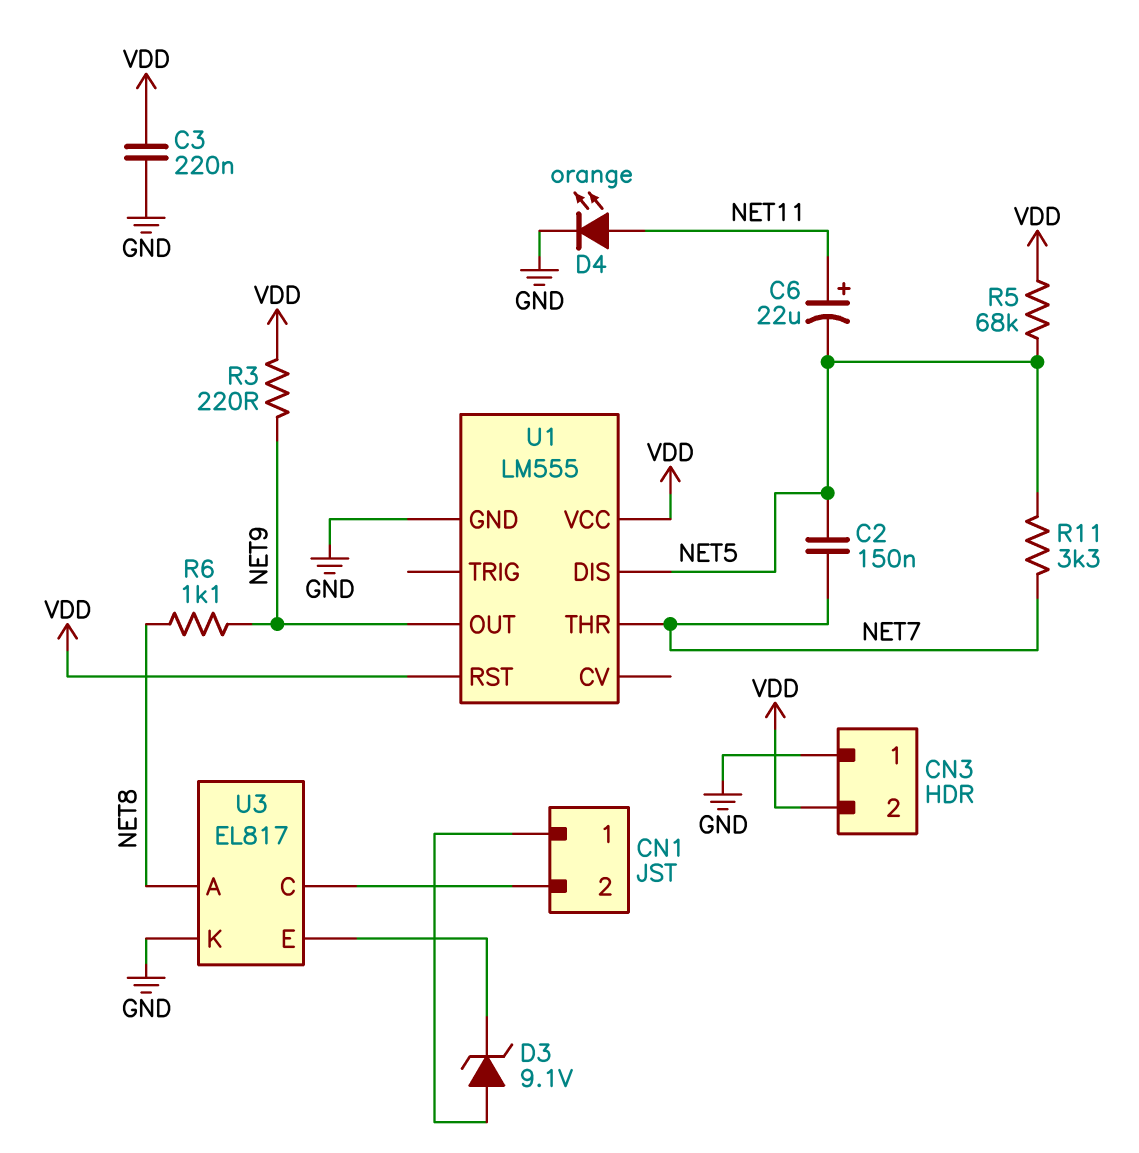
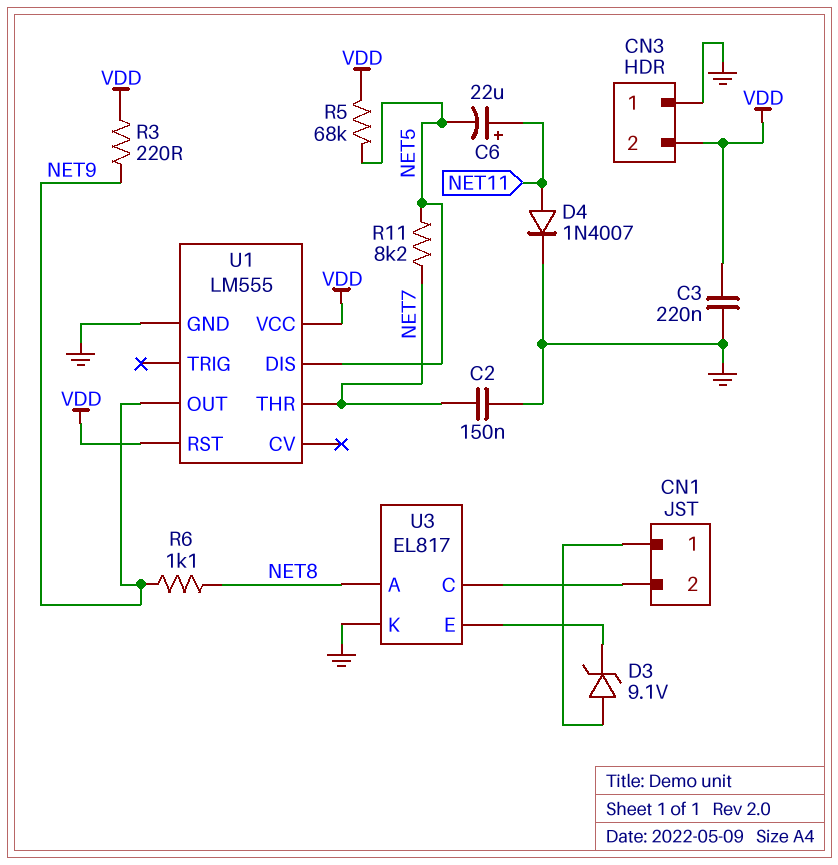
C2: 150nF (NET5, NET7) -> 150nF (GND, NET7)
D4: LED orange (A NET11, K GND) -> diode 1N4007 (A NET11, K GND)
R11: 3.3k (NET5, NET7) -> 8.2k (NET5, NET7)

